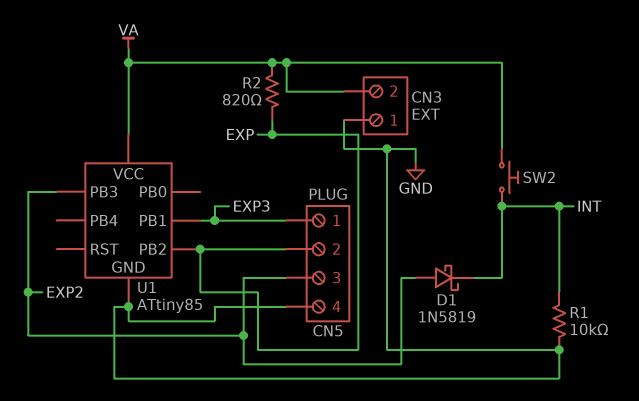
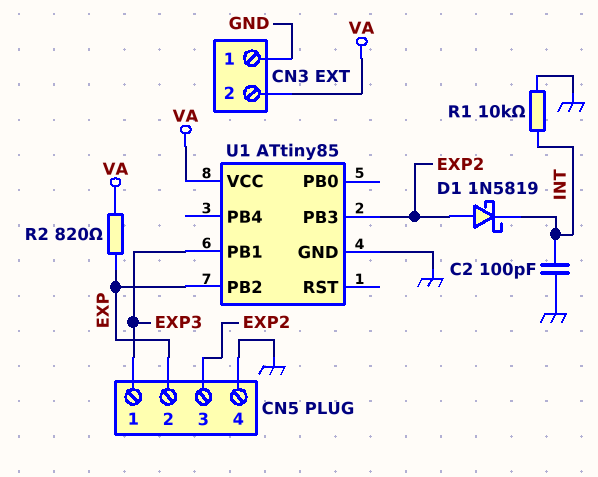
C2: none -> 100pF (GND, INT)
SW2: button (INT, VA) -> none

